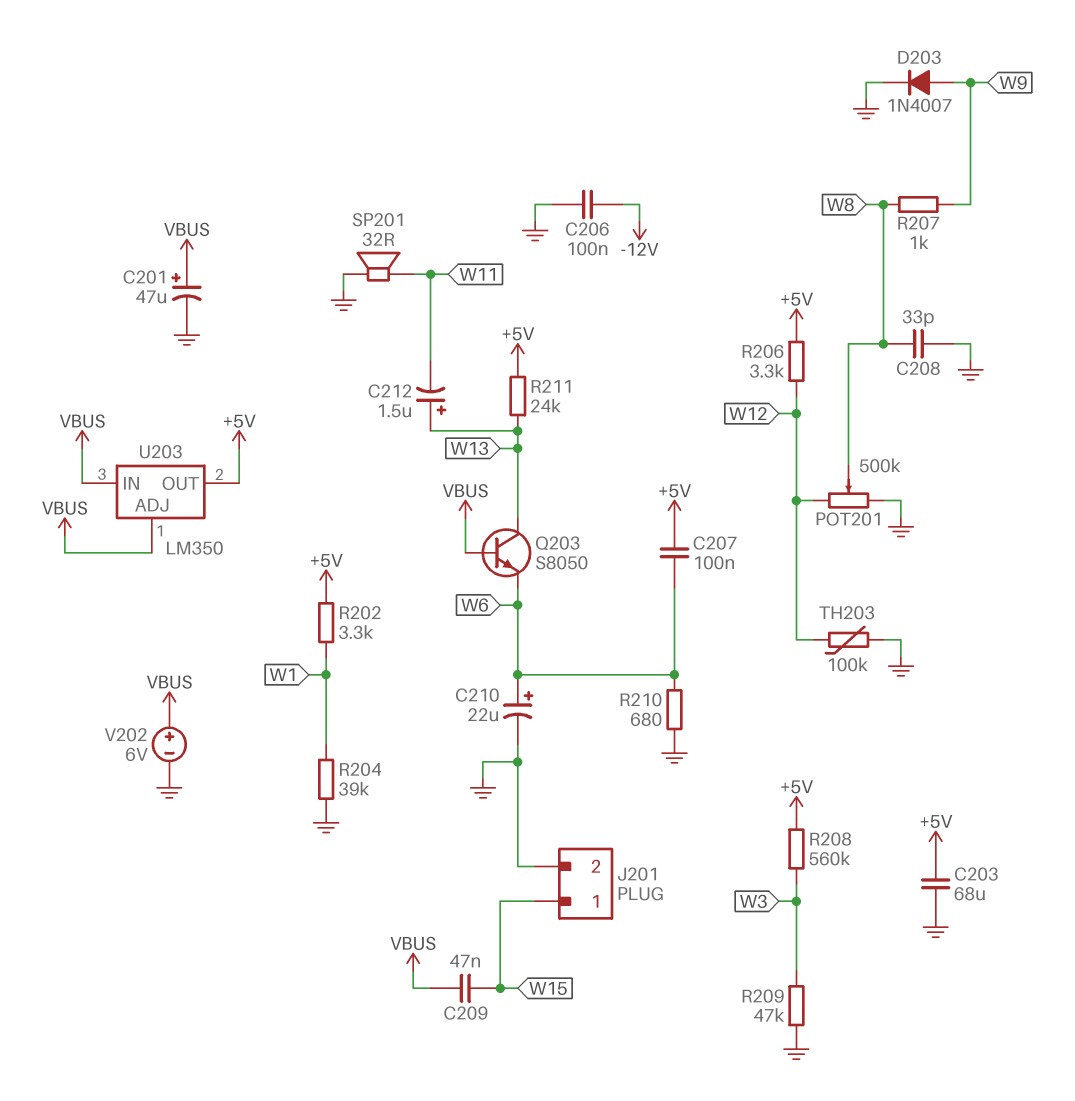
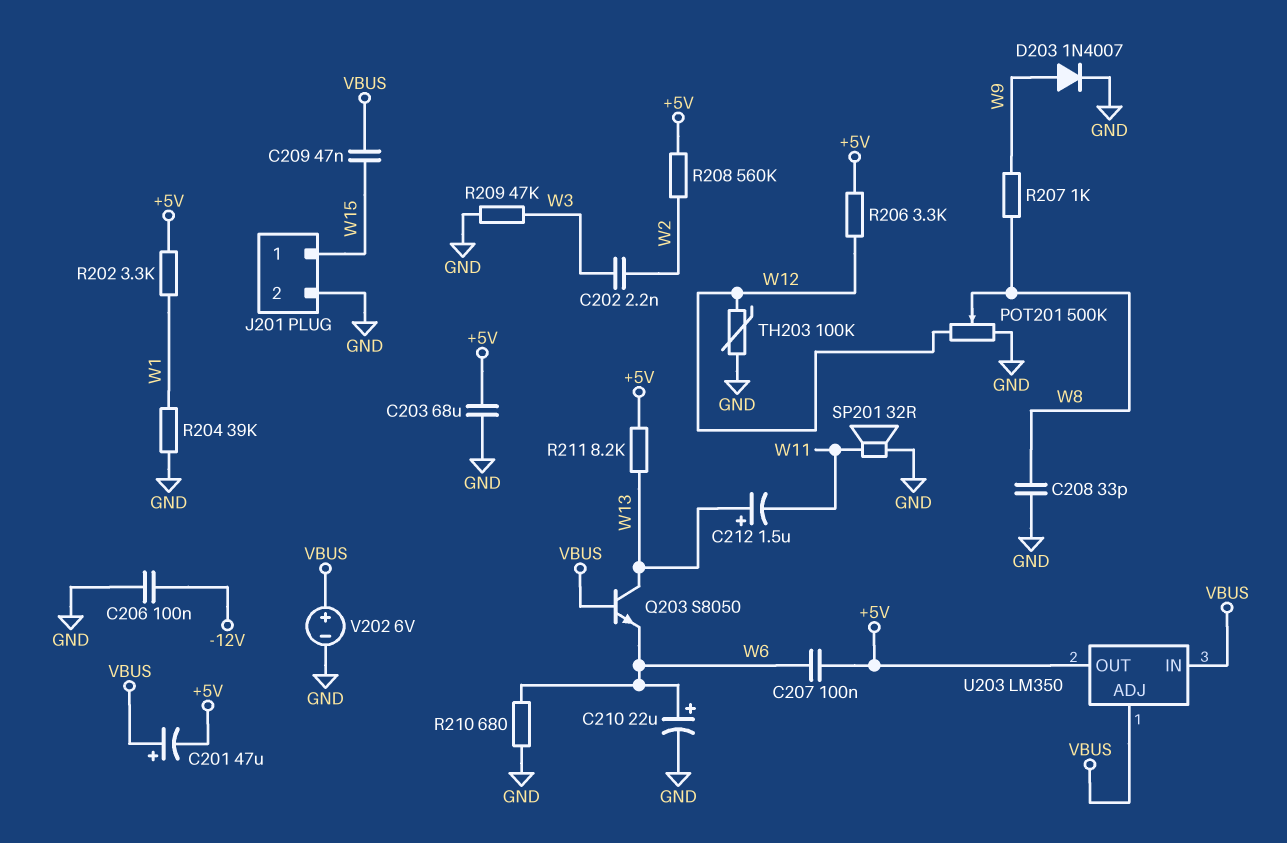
C201: 47uF (plus VBUS, minus GND) -> 47uF (plus VBUS, minus +5V)
C202: none -> 2.2nF (W2, W3)
R208: 560k (+5V, W3) -> 560k (+5V, W2)
R211: 24k (+5V, W13) -> 8.2k (+5V, W13)

